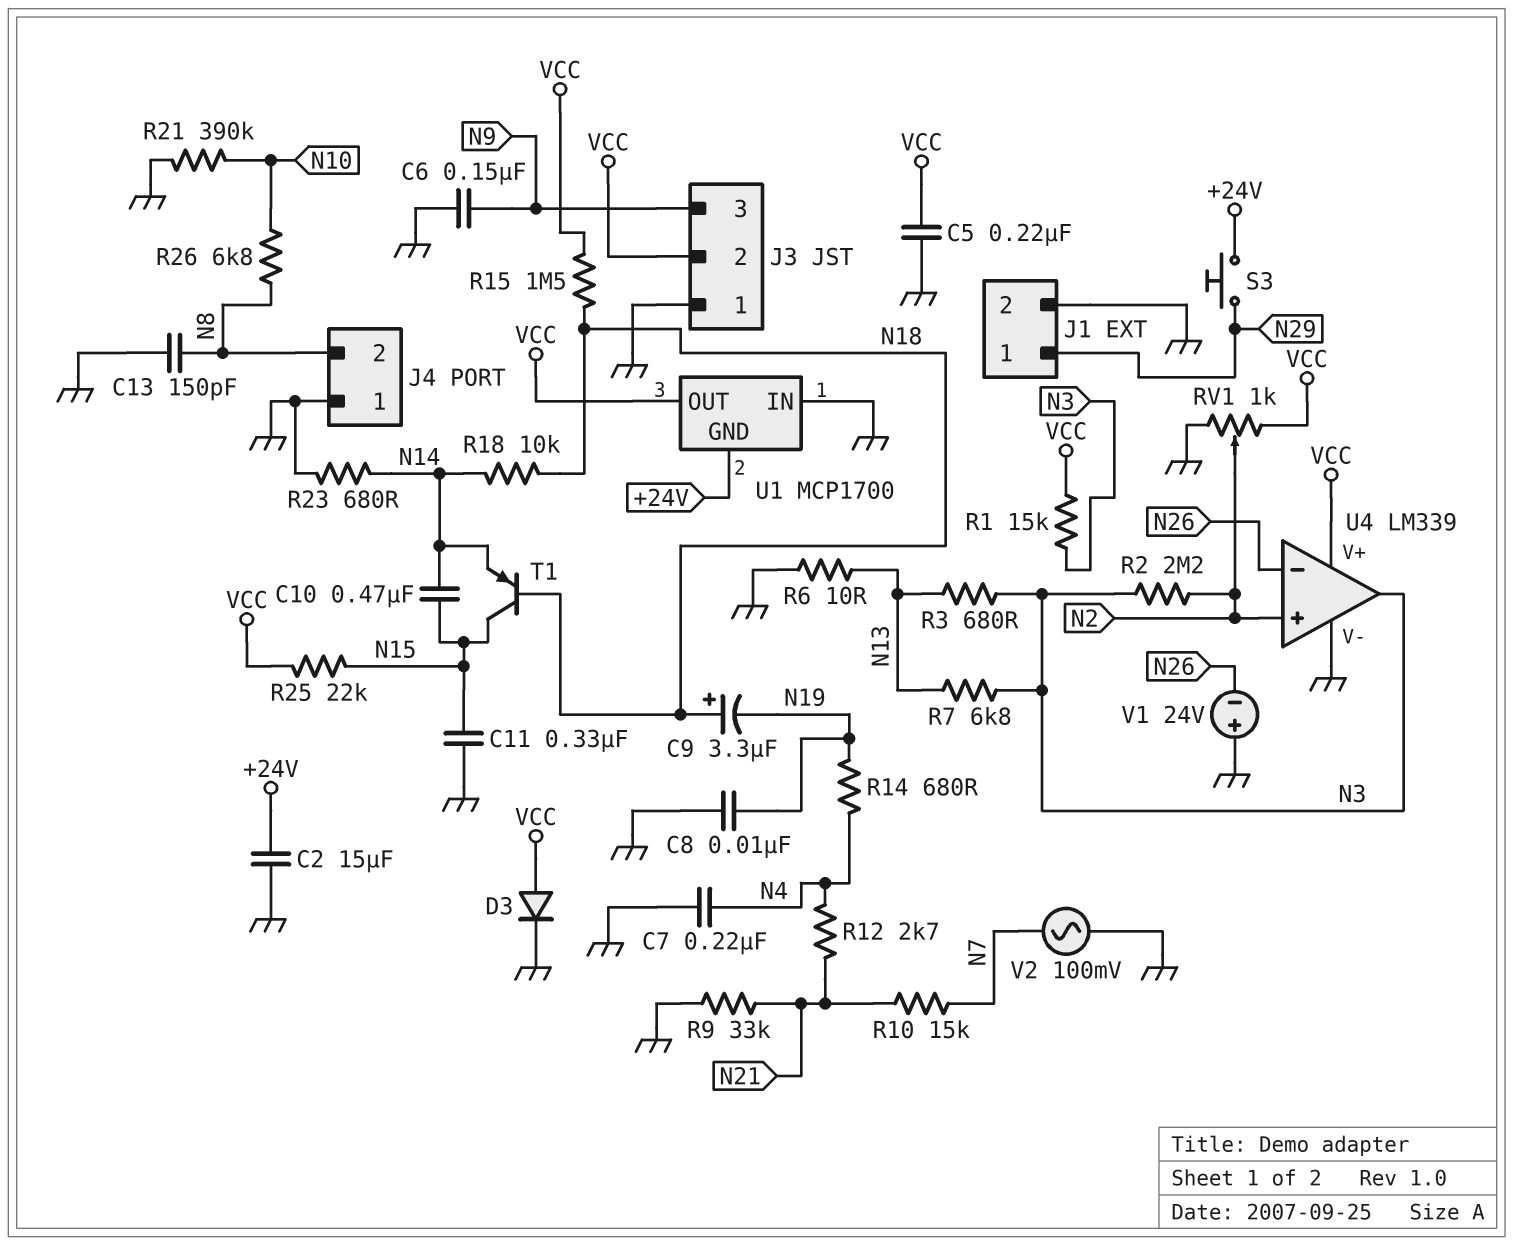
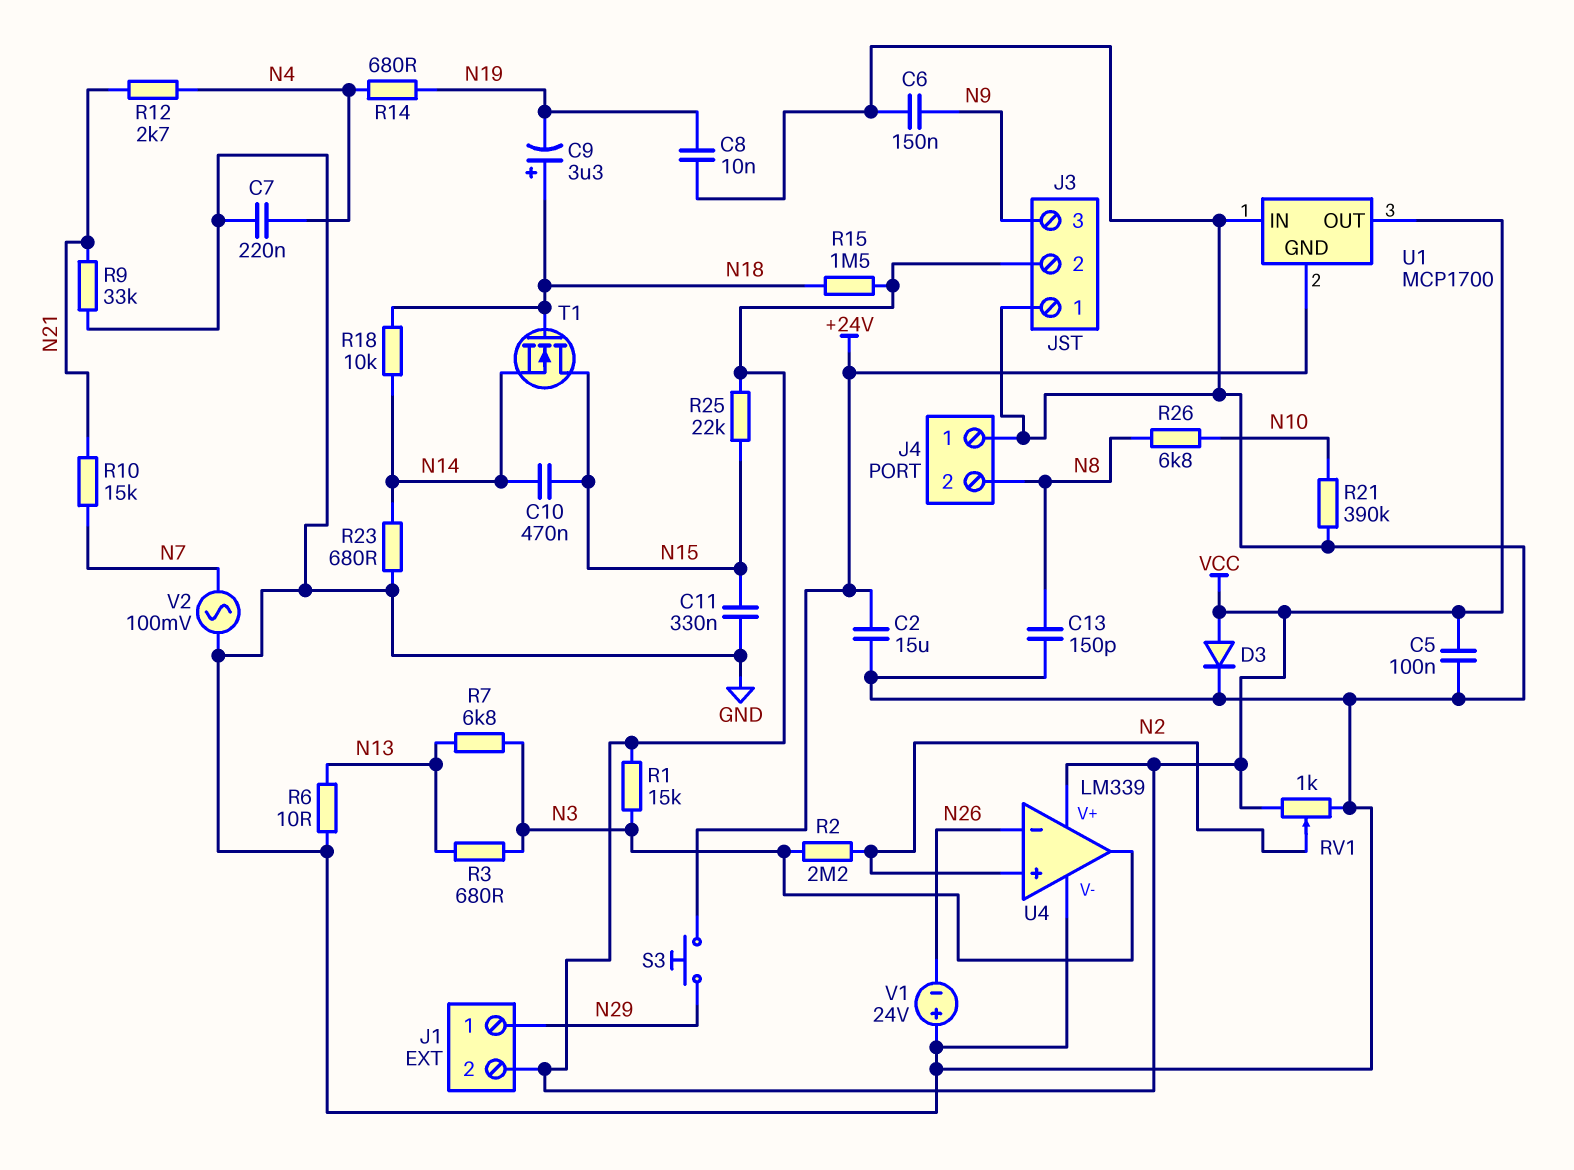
C5: 220nF (GND, VCC) -> 100nF (GND, VCC)
J1 pin 2: GND -> VCC
T1: PNP (B N18, C N15, E N14) -> NMOS (G N18, D N15, S N14)

